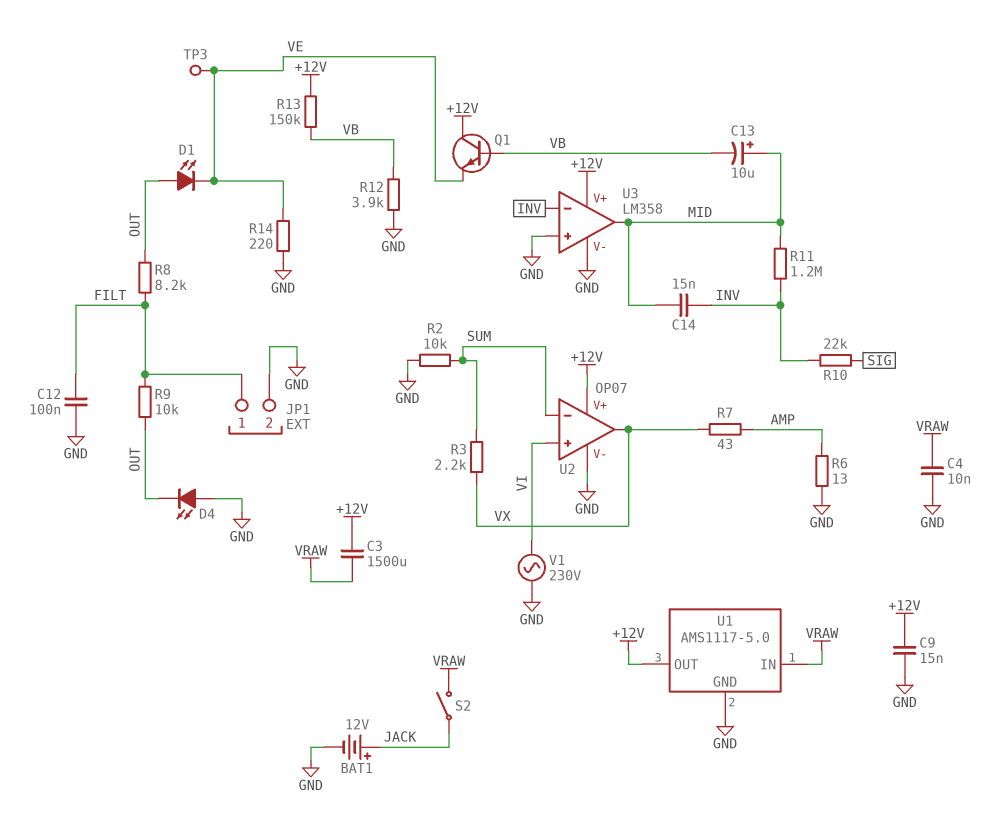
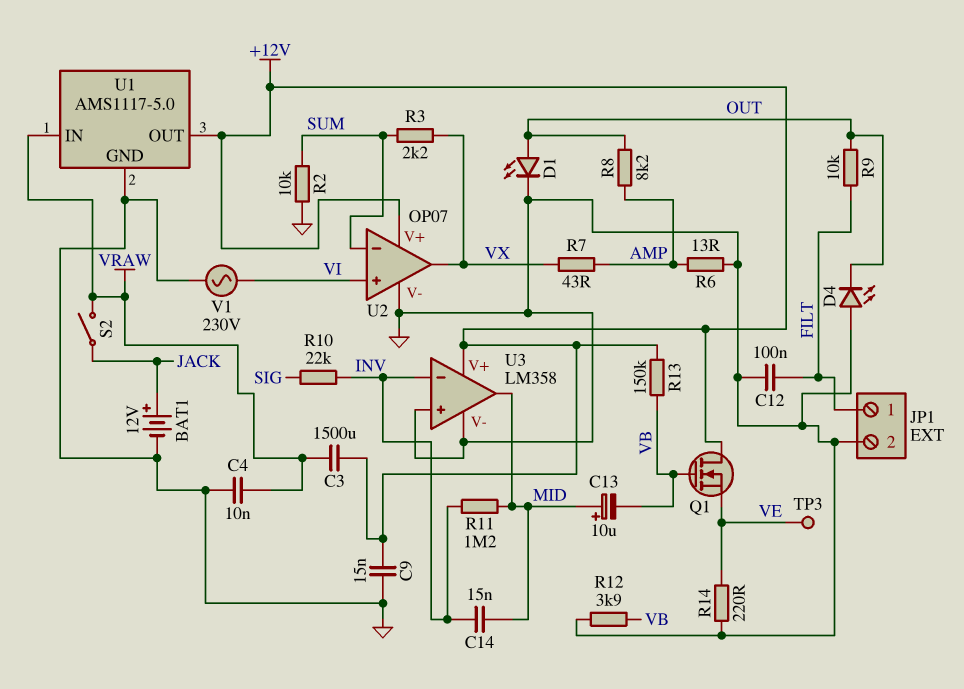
D1: LED (A OUT, K VE) -> LED (A OUT, K GND)
Q1: NPN (B VB, C +12V, E VE) -> NMOS (G VB, D +12V, S VE)
R8: 8.2k (FILT, OUT) -> 8.2k (AMP, OUT)

